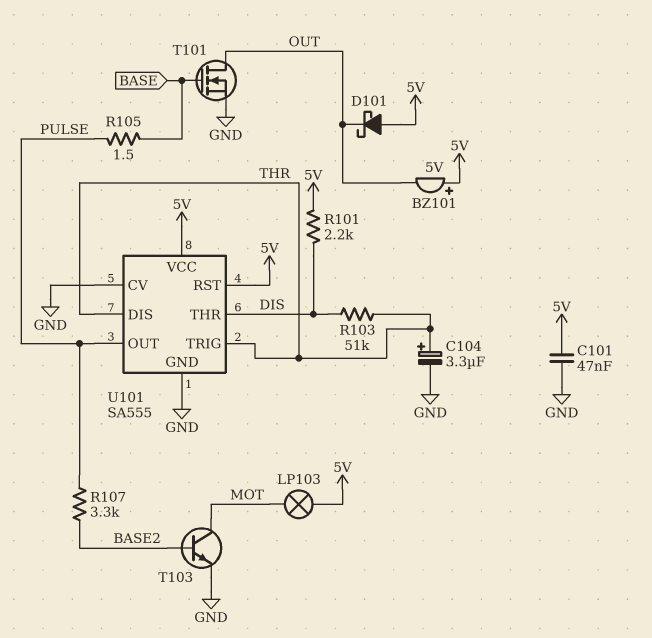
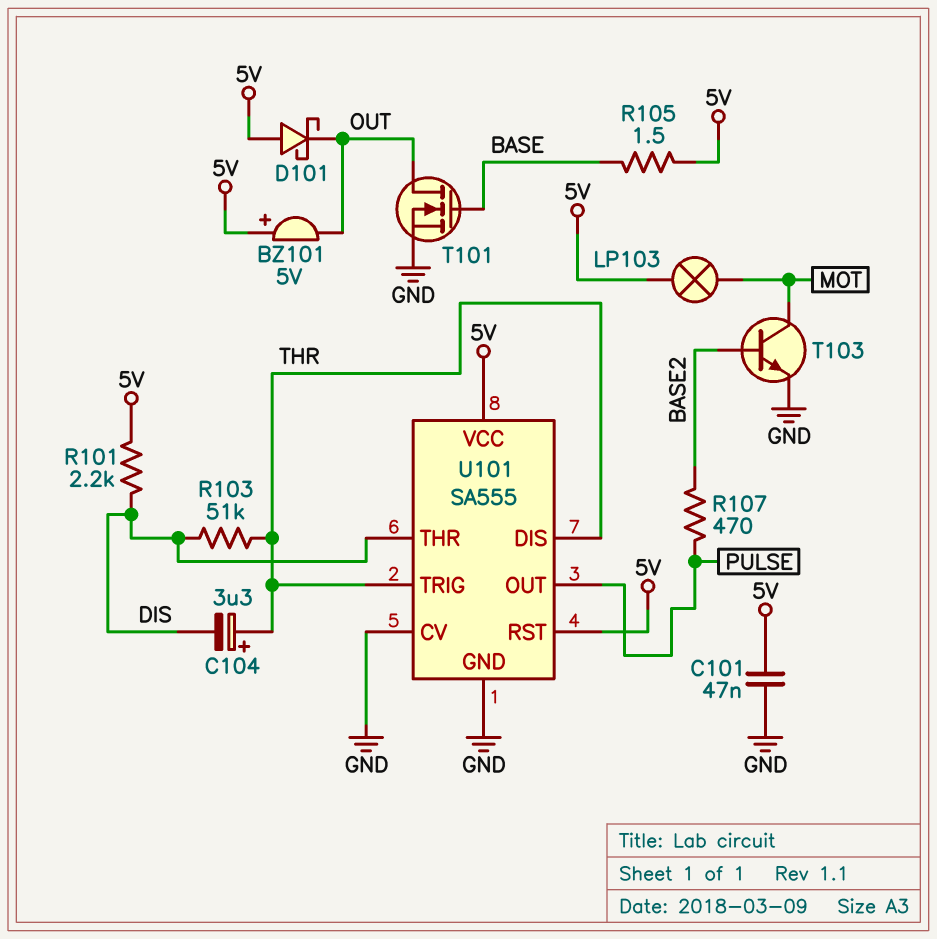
C104: 3.3uF (plus THR, minus GND) -> 3.3uF (plus THR, minus DIS)
R105: 1.5 (BASE, PULSE) -> 1.5 (5V, BASE)
R107: 3.3k (BASE2, PULSE) -> 470 (BASE2, PULSE)

